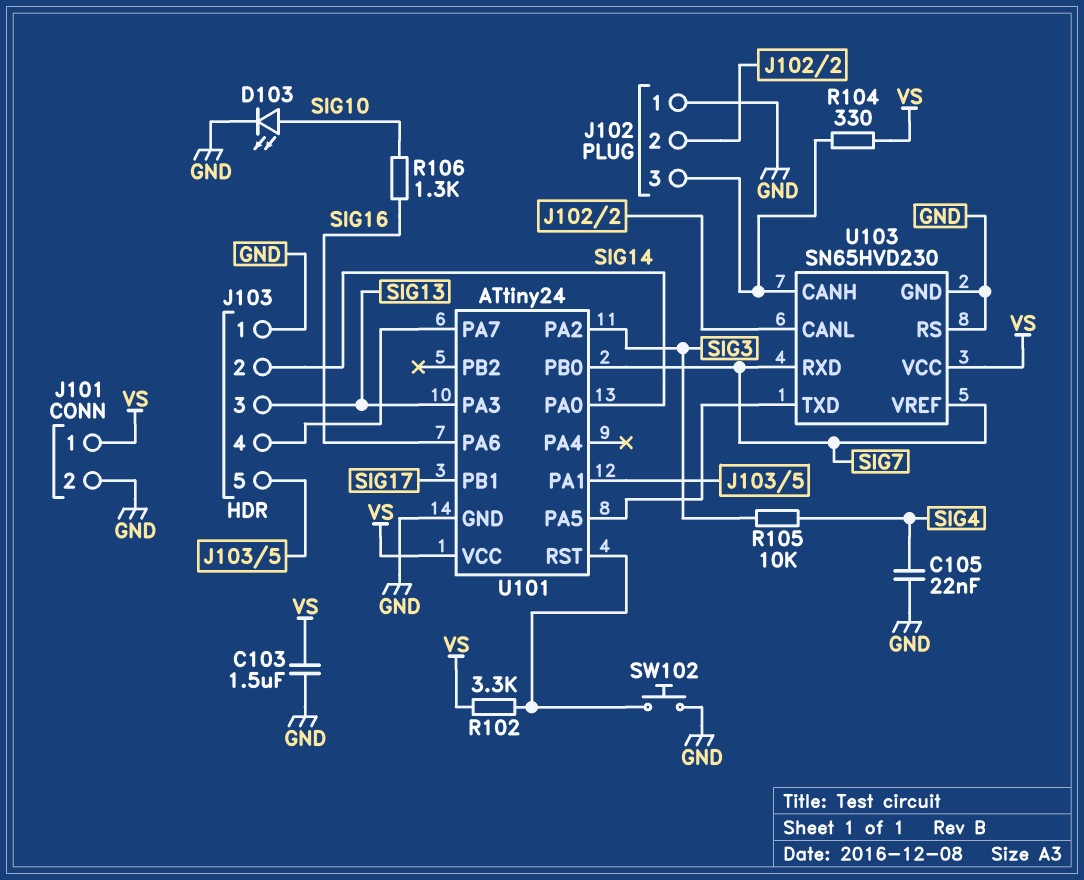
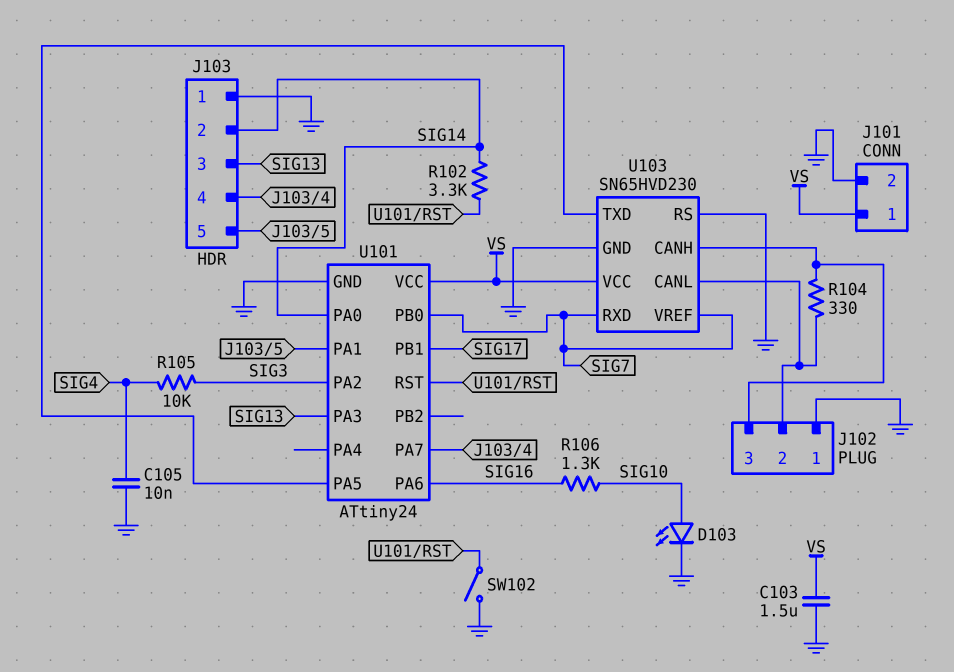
C105: 22nF (GND, SIG4) -> 10nF (GND, SIG4)
R102: 3.3k (U101/RST, VS) -> 3.3k (SIG14, U101/RST)
R104: 330 (J102/3, VS) -> 330 (J102/2, J102/3)
SW102: button (GND, U101/RST) -> switch (GND, U101/RST)

